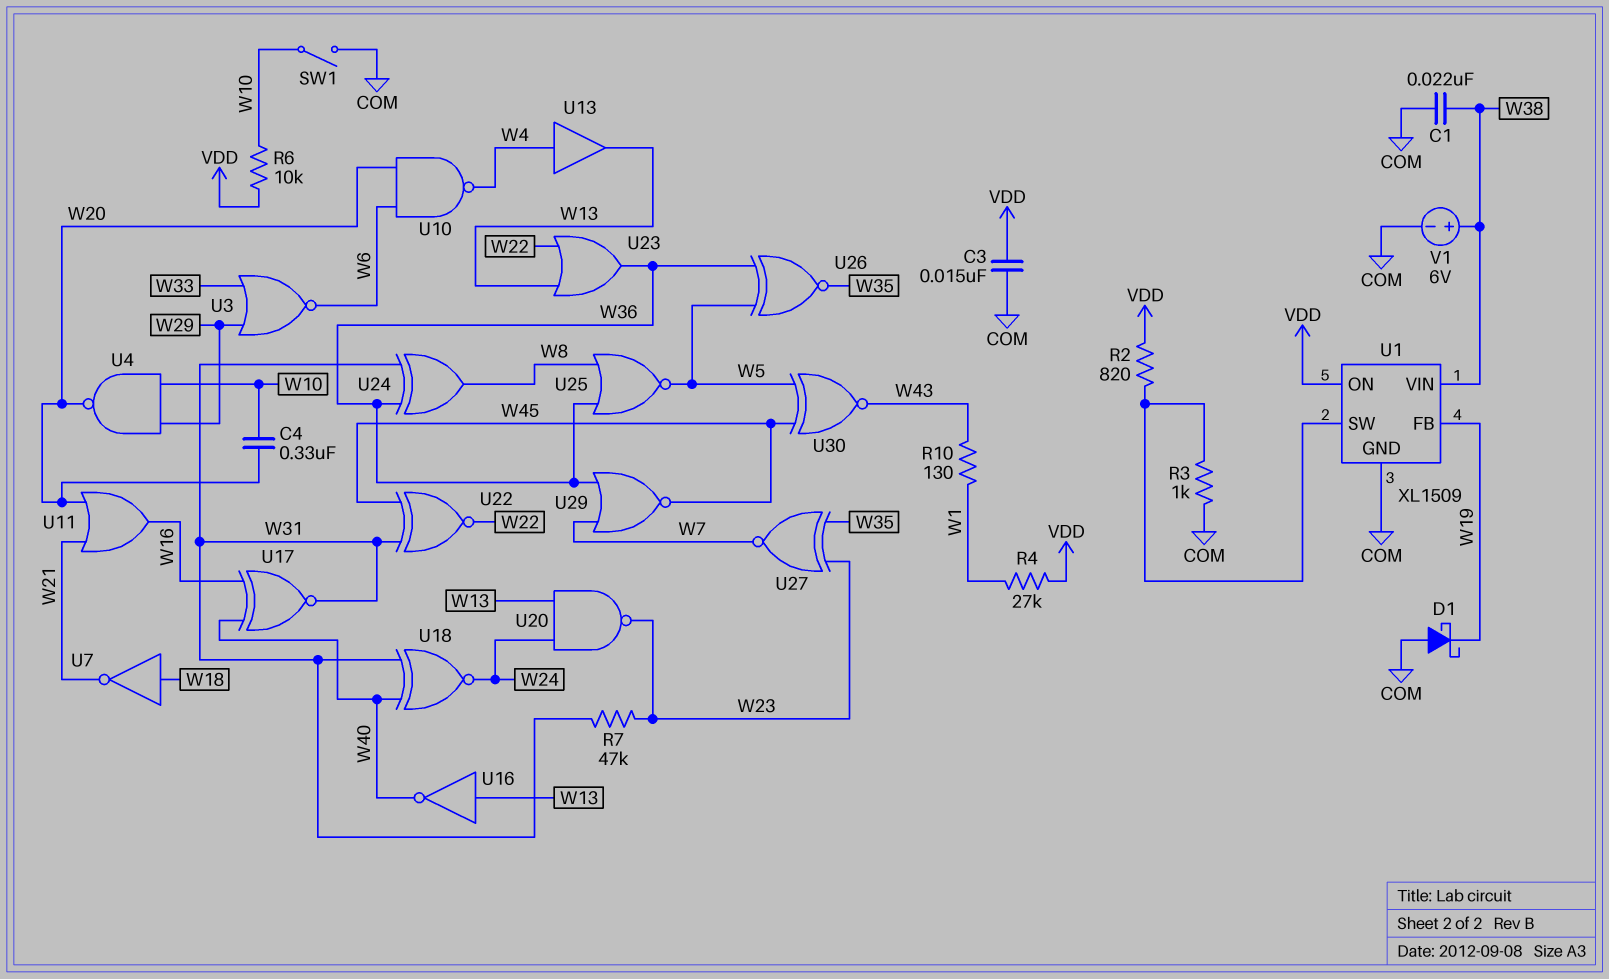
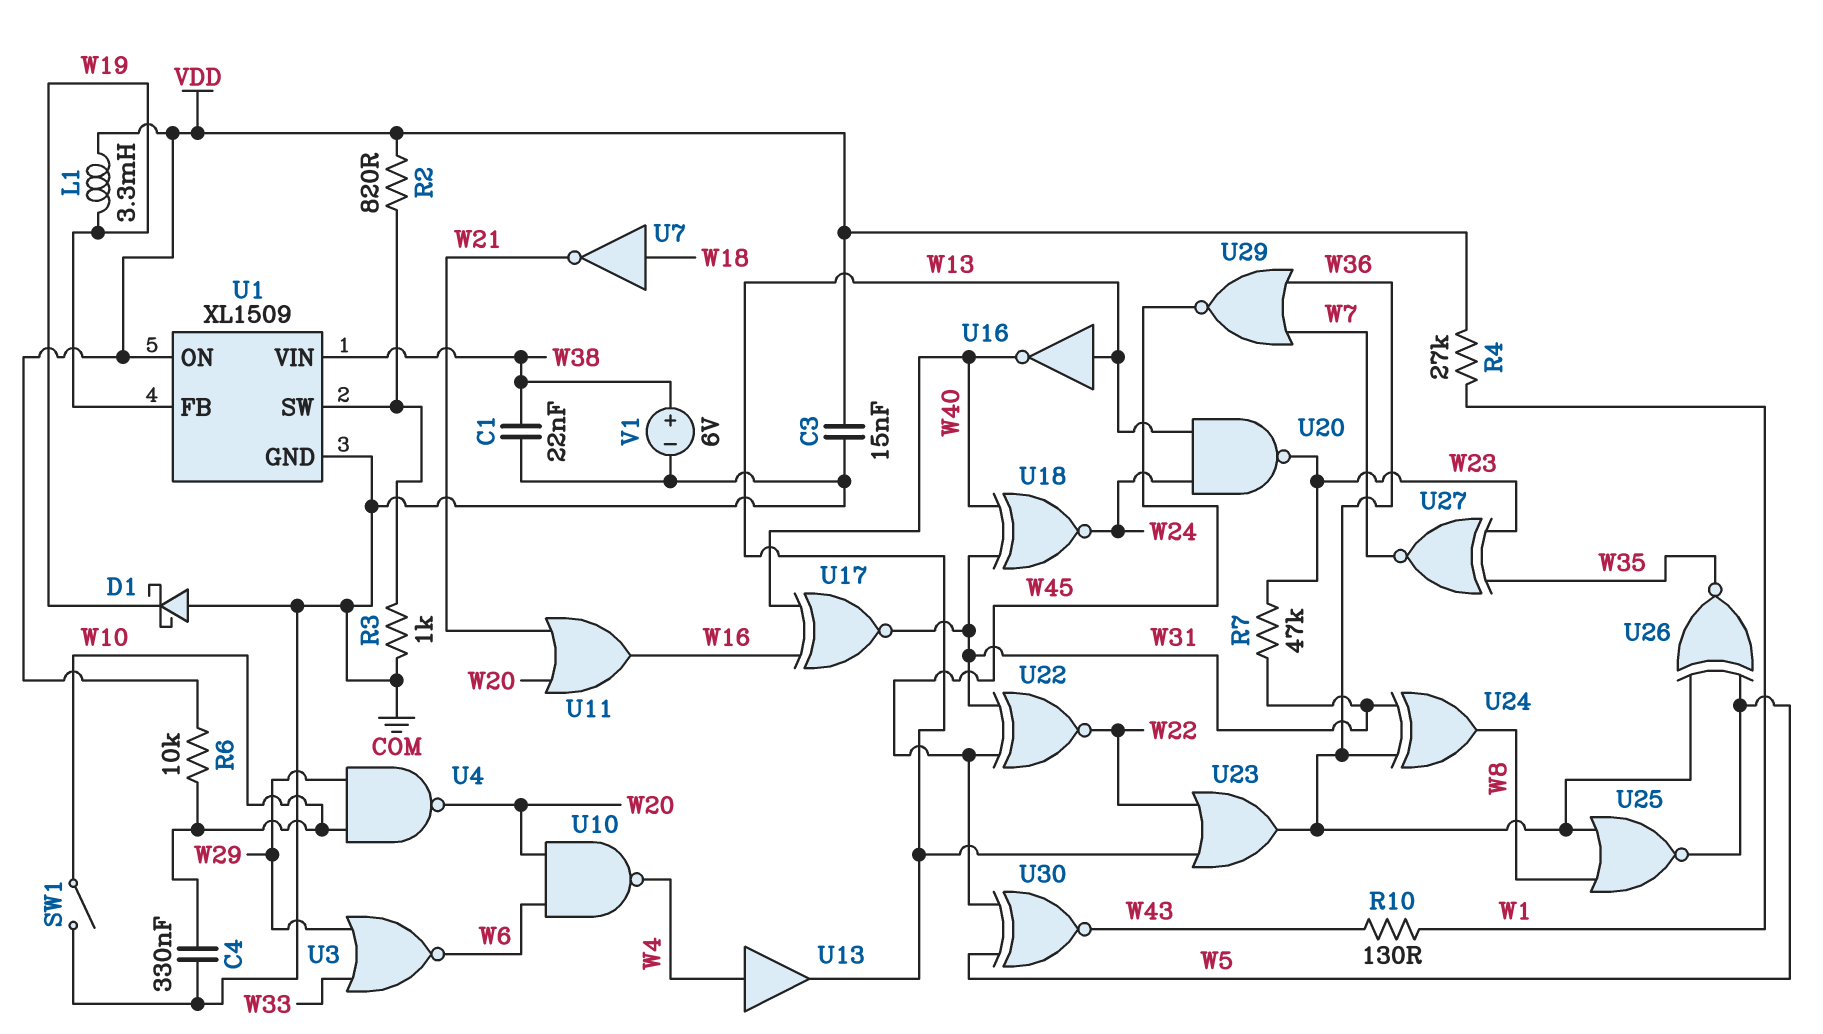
C4: 330nF (W10, W20) -> 330nF (COM, W10)
L1: none -> 3.3mH (VDD, W19)

